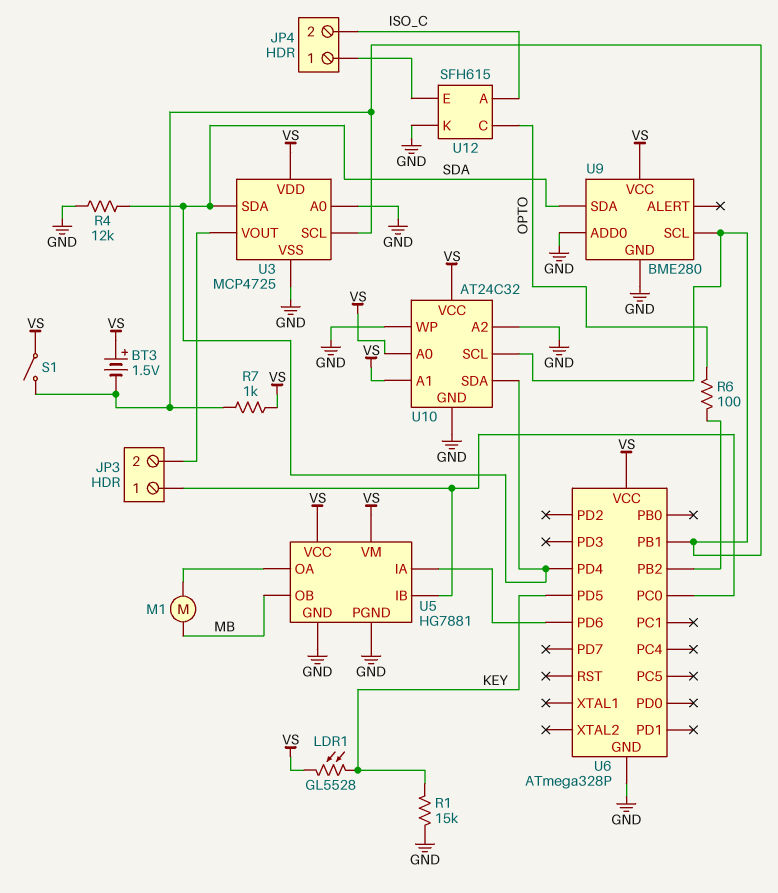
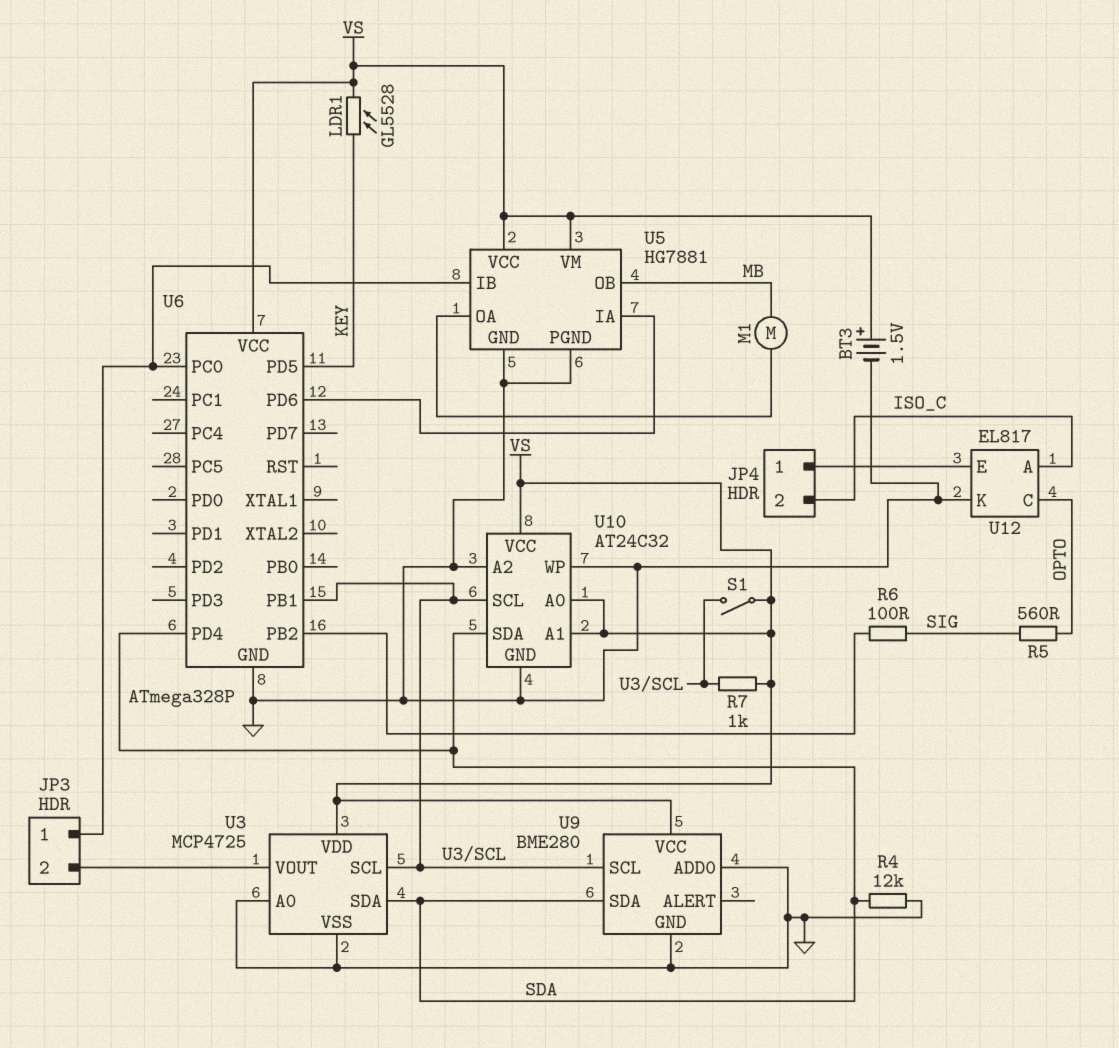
BT3: 1.5V (plus VS, minus U3/SCL) -> 1.5V (plus VS, minus GND)
R1: 15k (GND, KEY) -> none
R5: none -> 560 (OPTO, SIG)
R6: 100 (OPTO, U6/PB2) -> 100 (SIG, U6/PB2)
U12: SFH615 -> EL817

